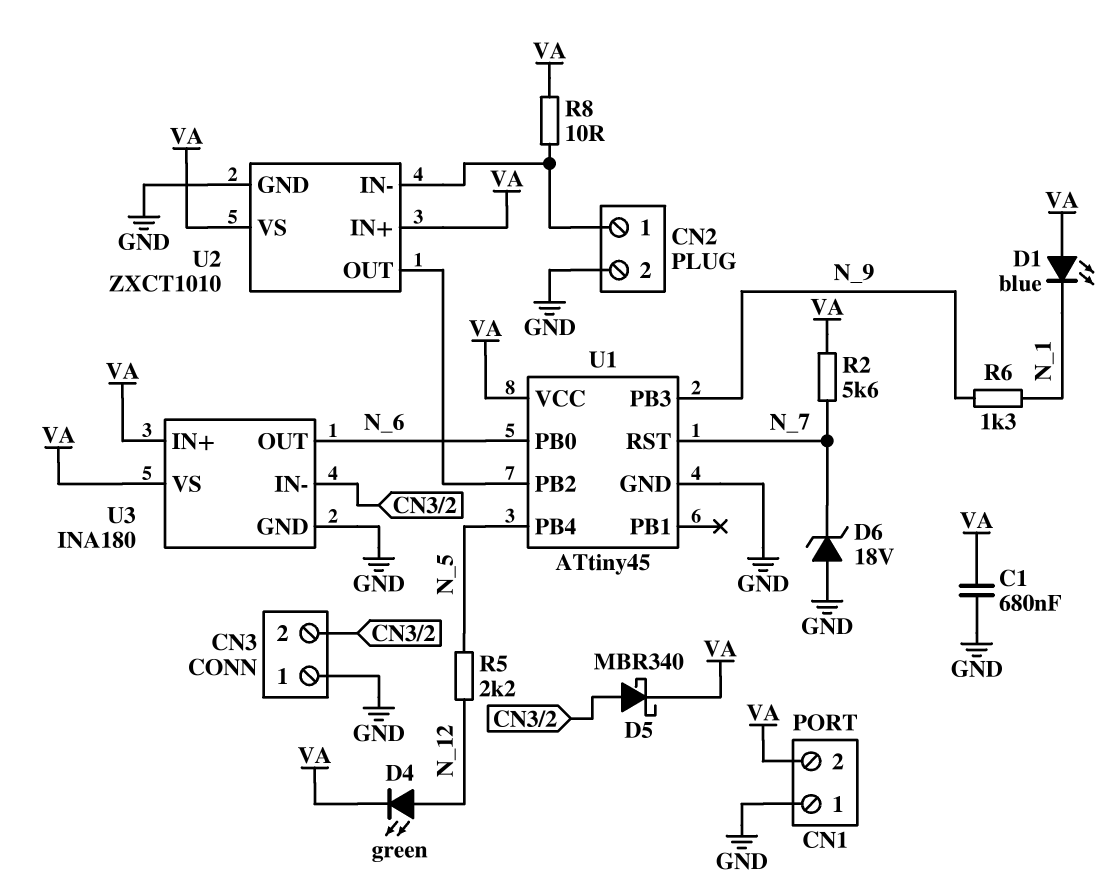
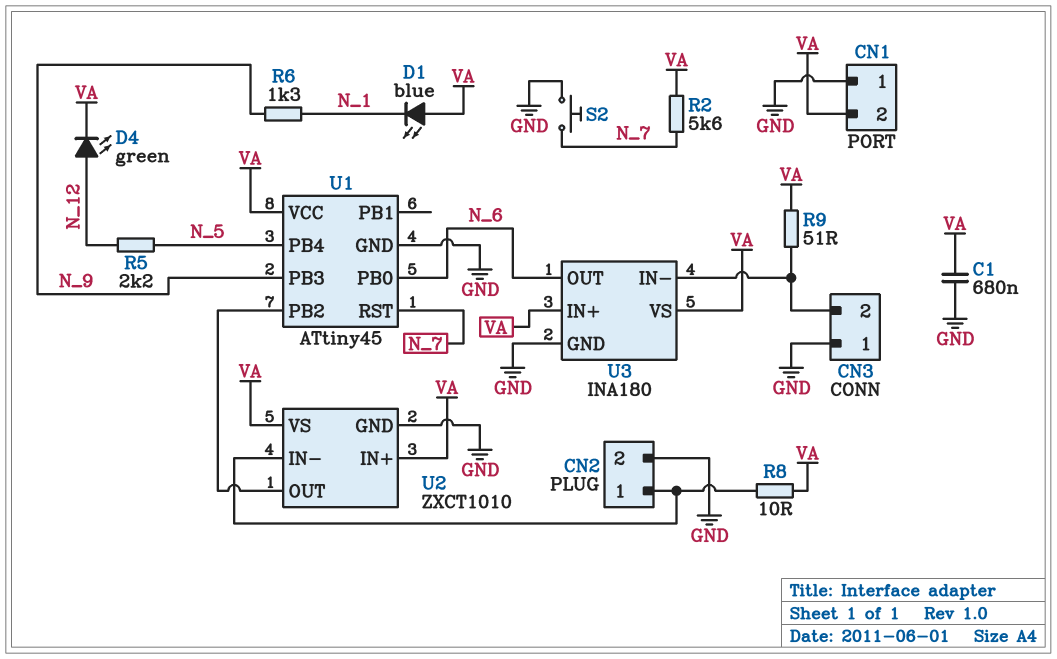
D5: schottky MBR340 (A CN3/2, K VA) -> none
D6: zener 18V (A GND, K N_7) -> none
R9: none -> 51 (CN3/2, VA)
S2: none -> button (GND, N_7)

